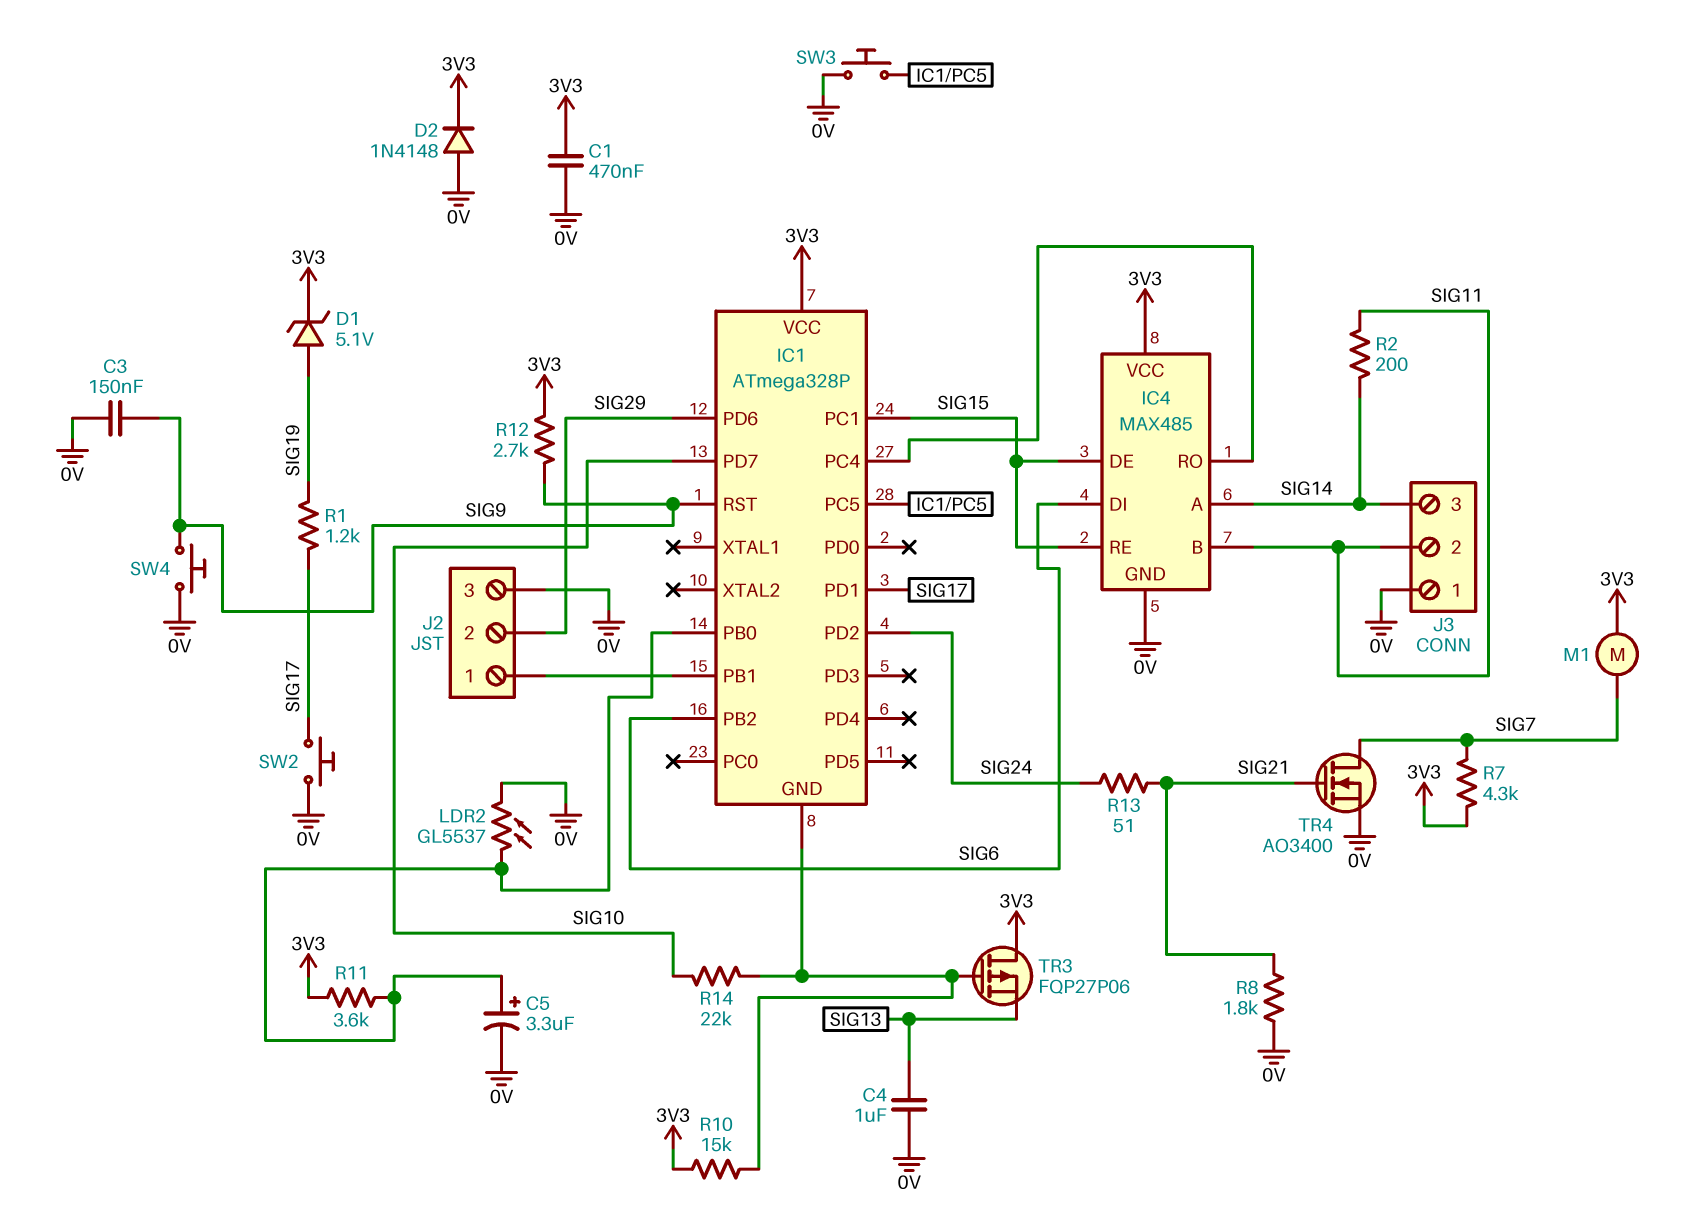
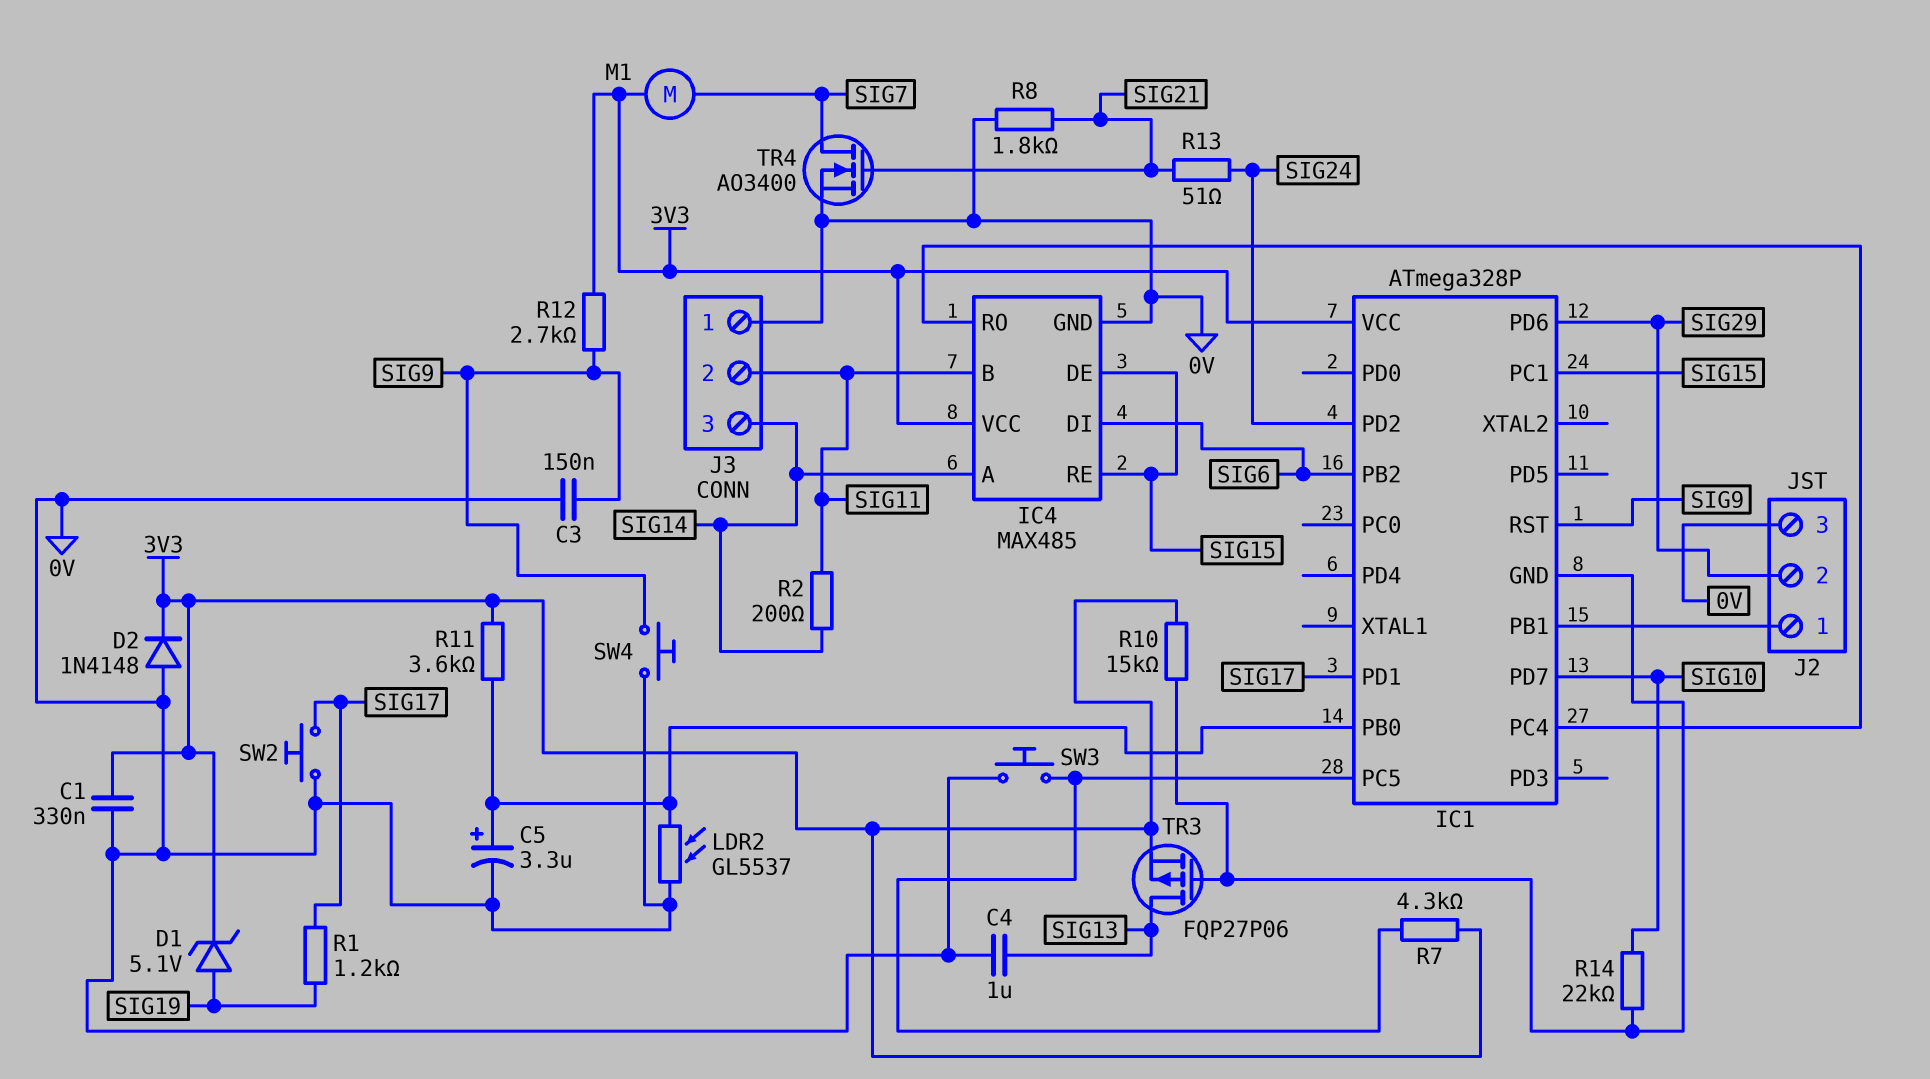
C1: 470nF (0V, 3V3) -> 330nF (0V, 3V3)
R7: 4.3k (3V3, SIG7) -> 4.3k (3V3, IC1/PC5)
TR3: PMOS FQP27P06 (G IC1/GND, D 3V3, S SIG13) -> PMOS FQP27P06 (G IC1/GND, D SIG13, S 3V3)

